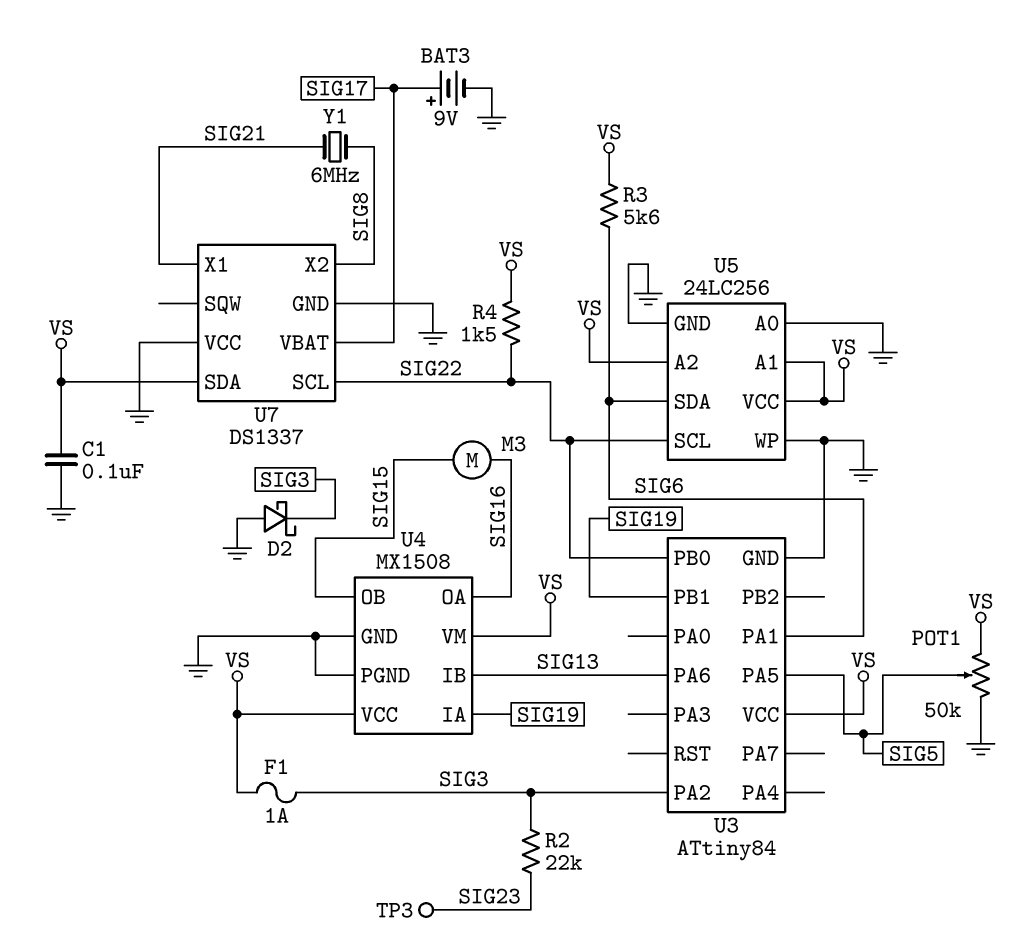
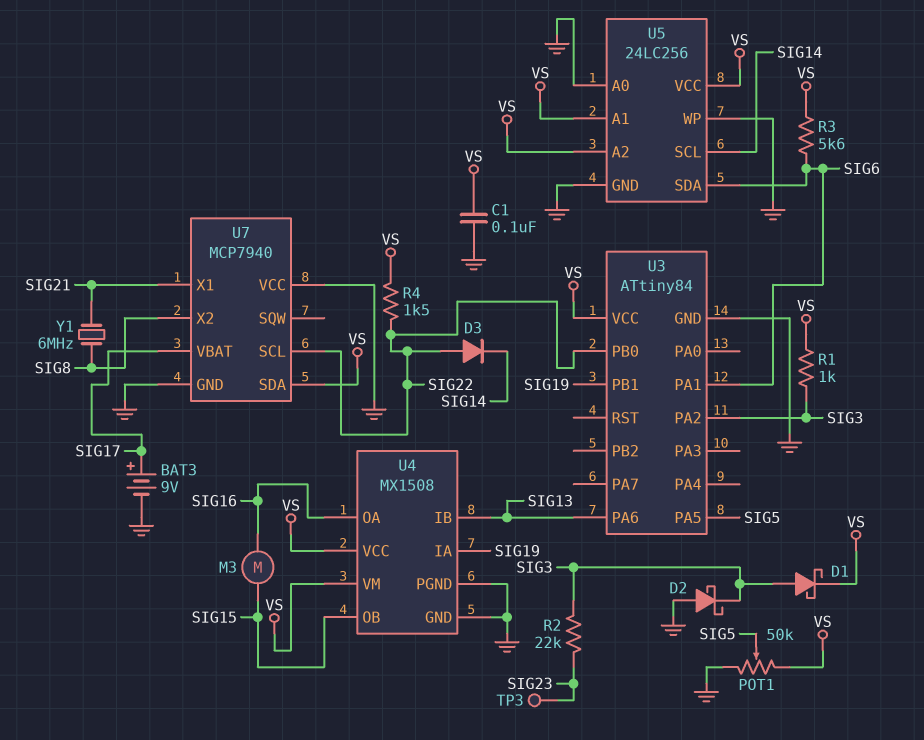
D1: none -> schottky (A SIG3, K VS)
D3: none -> diode (A SIG22, K SIG14)
F1: 1A (SIG3, VS) -> none
R1: none -> 1k (SIG3, VS)
U5 pin SCL: SIG22 -> SIG14
U7: DS1337 -> MCP7940

